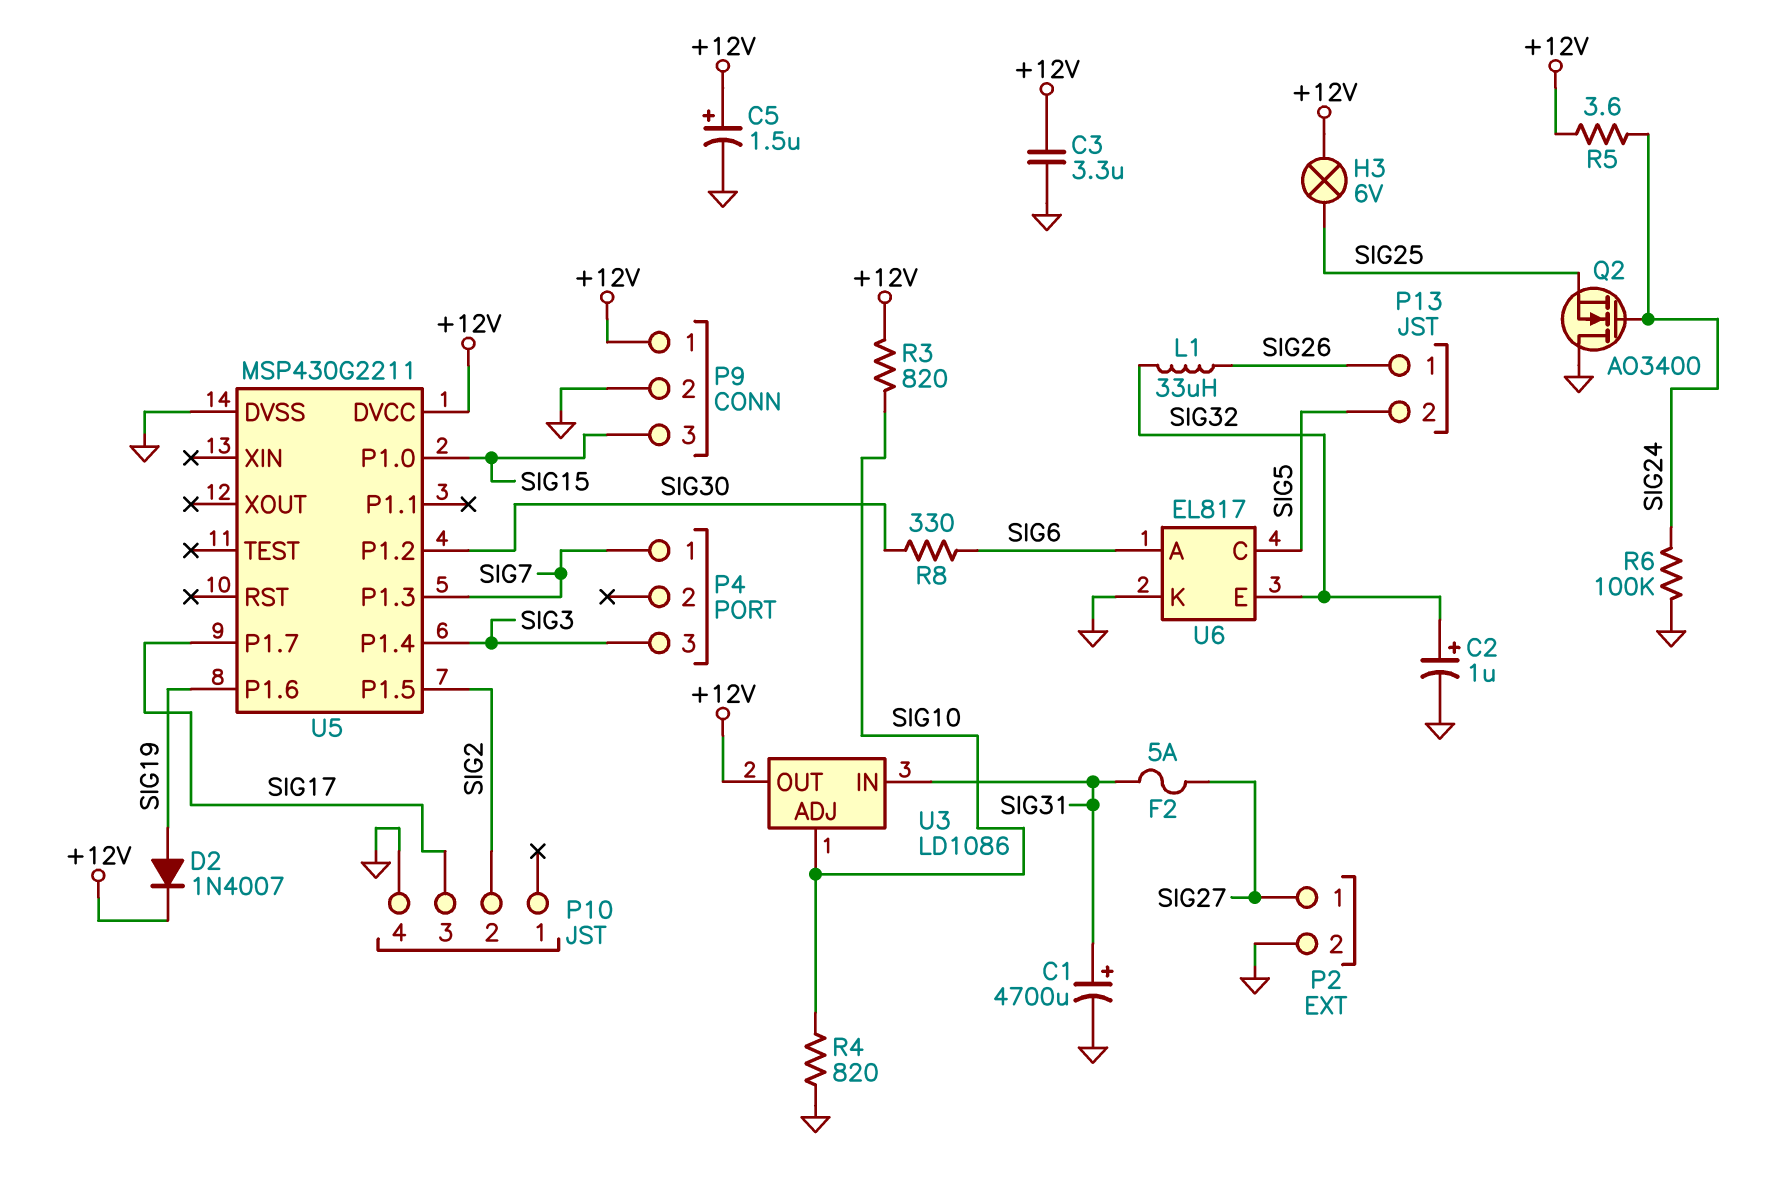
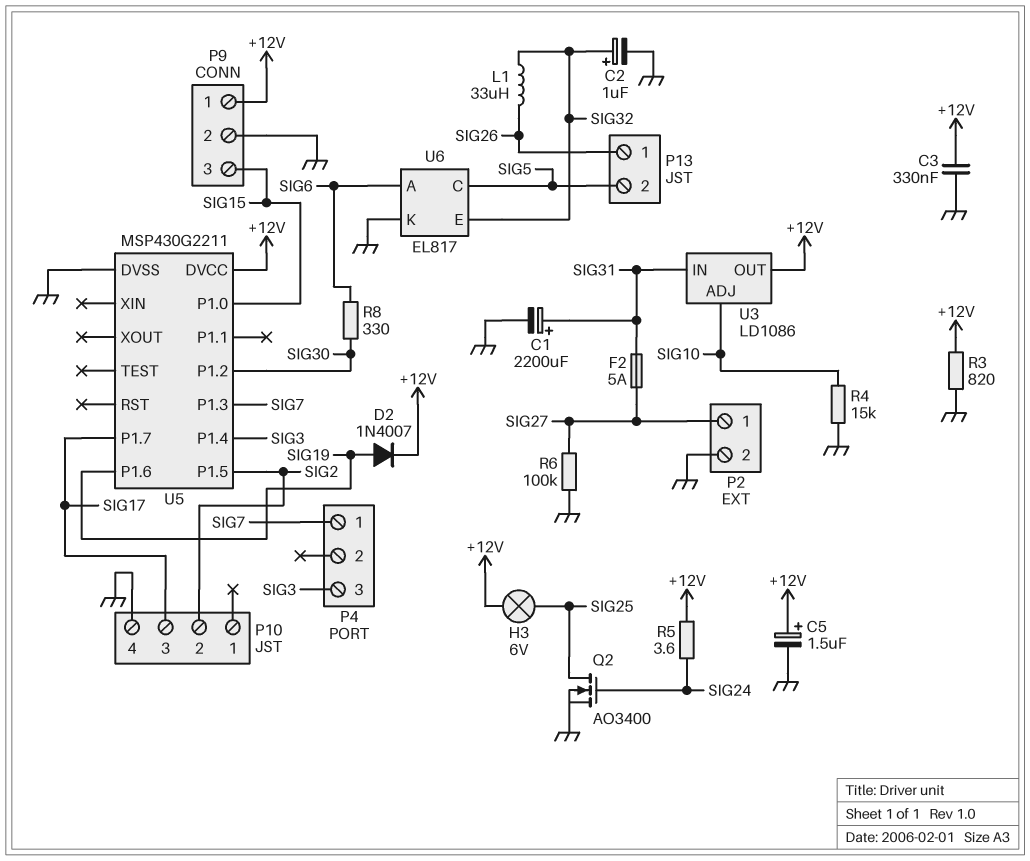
C1: 4700uF (plus SIG31, minus GND) -> 2200uF (plus SIG31, minus GND)
C3: 3.3uF (+12V, GND) -> 330nF (+12V, GND)
Q2: NMOS AO3400 (G SIG24, D GND, S SIG25) -> NMOS AO3400 (G SIG24, D SIG25, S GND)
R3: 820 (+12V, SIG10) -> 820 (+12V, GND)
R4: 820 (GND, SIG10) -> 15k (GND, SIG10)
R6: 100k (GND, SIG24) -> 100k (GND, SIG27)

